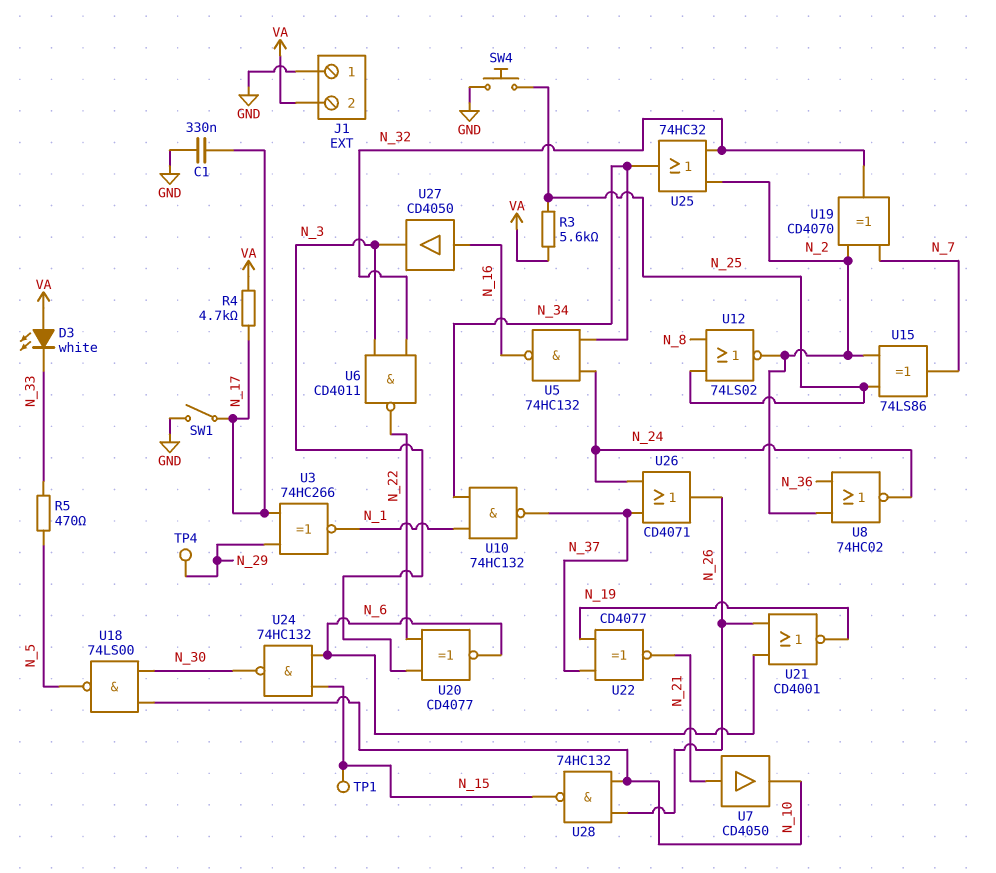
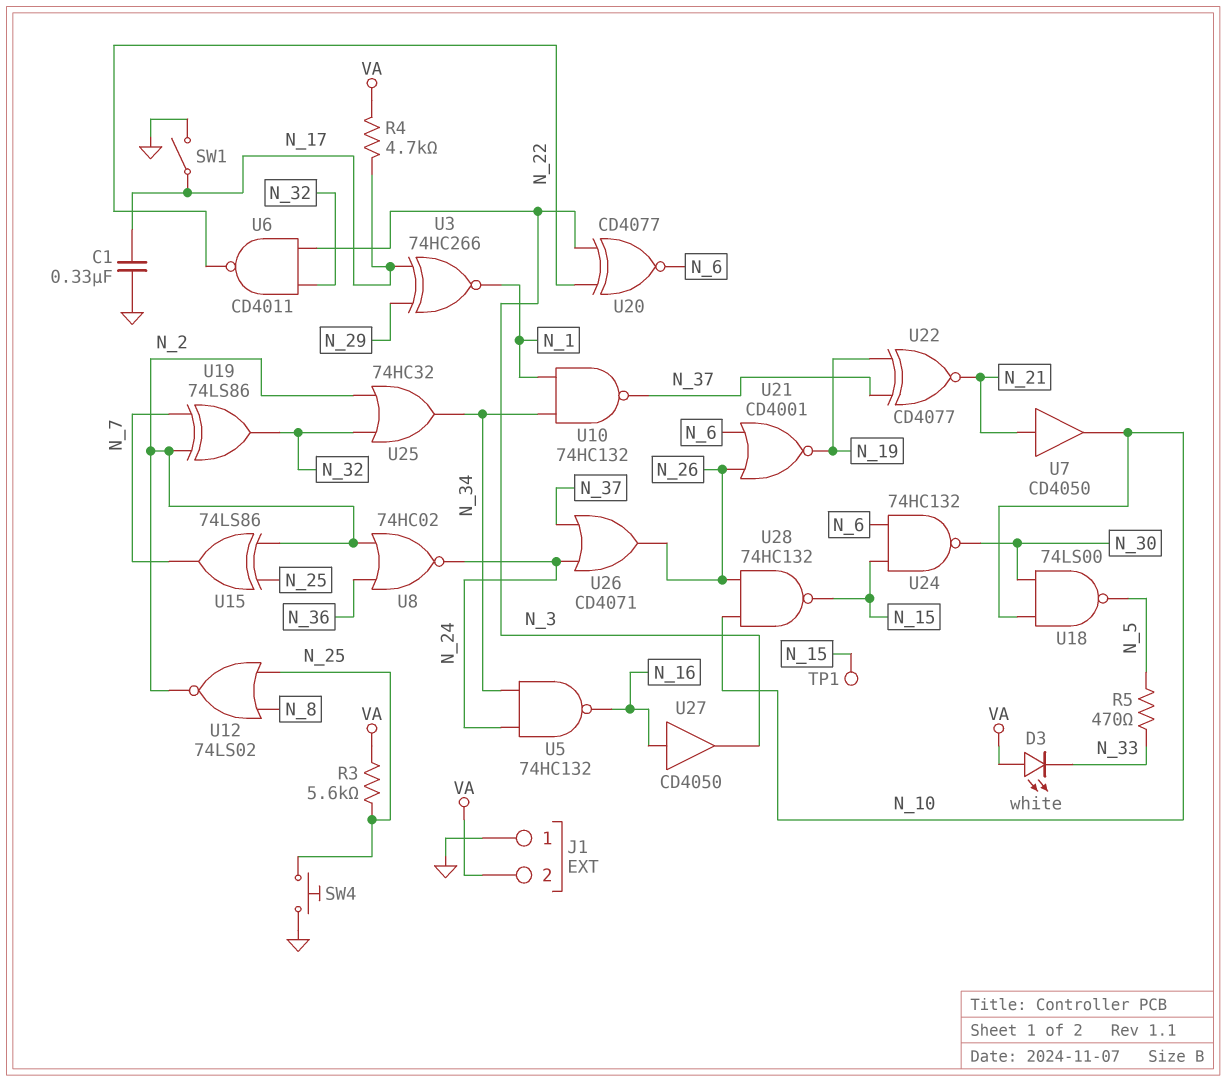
TP4: test point (N_29) -> none
U19: XOR CD4070 (in N_2, in N_7, out N_32) -> XOR 74LS86 (in N_2, in N_7, out N_32)

